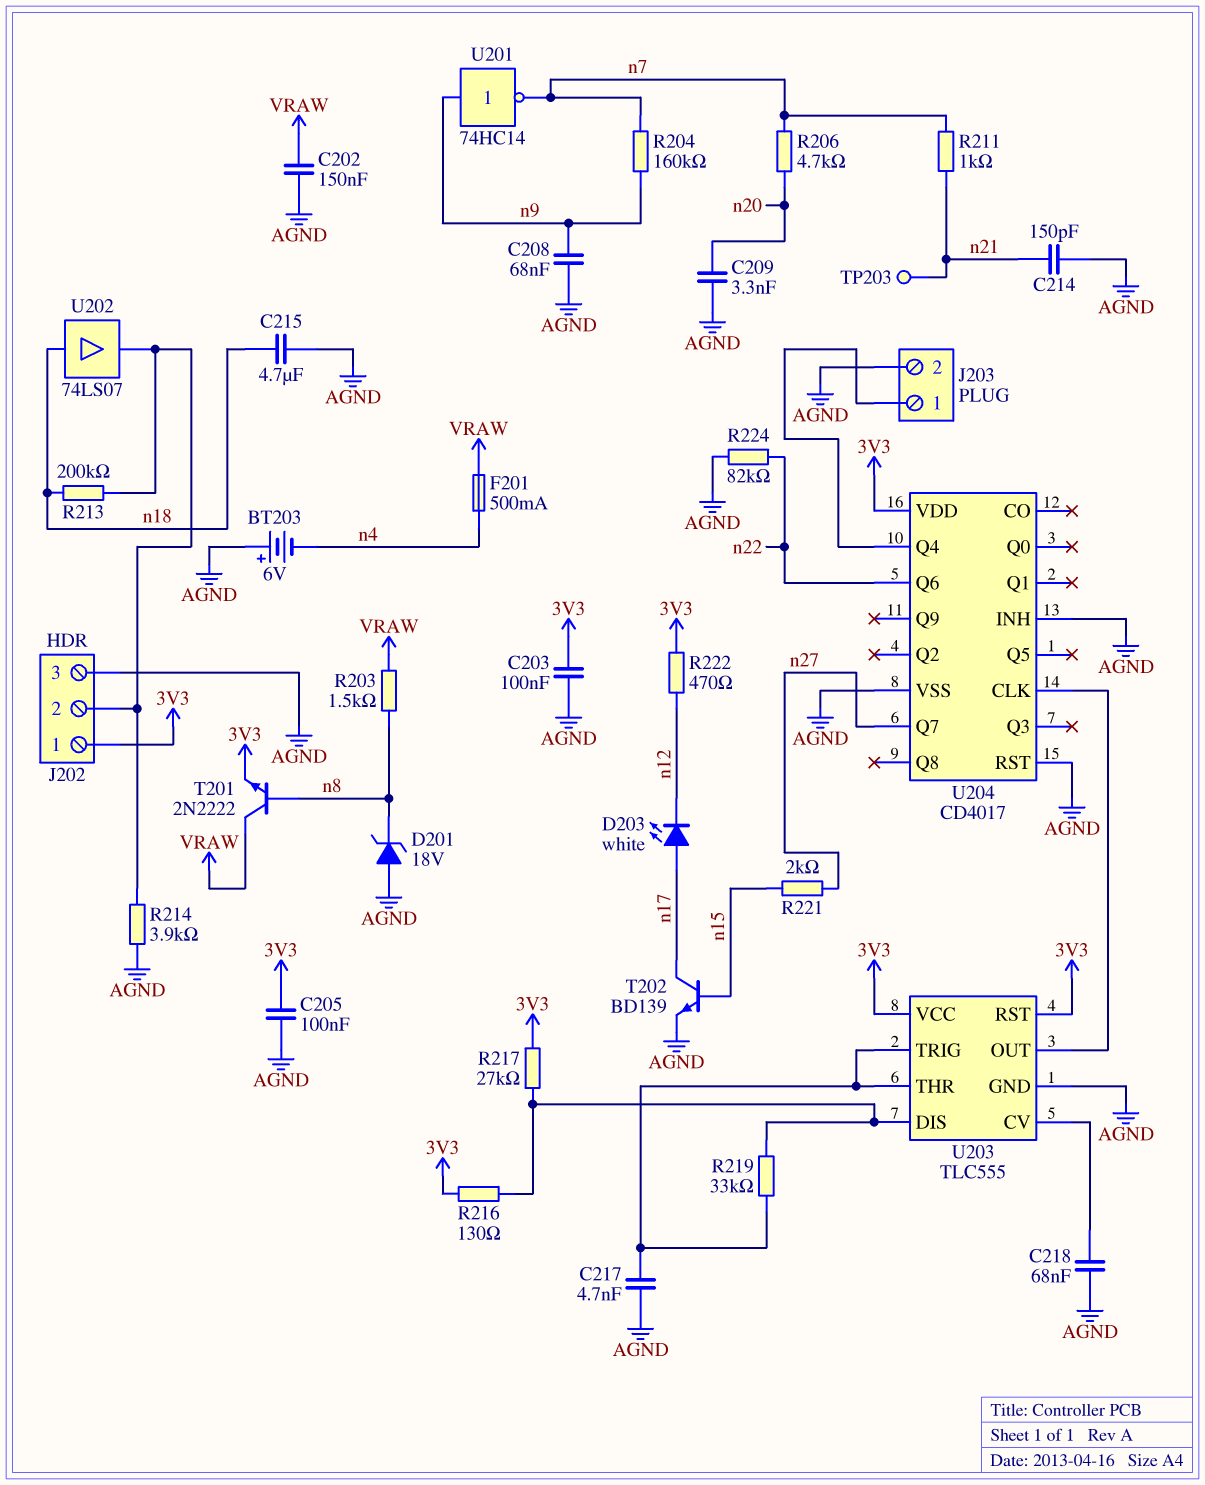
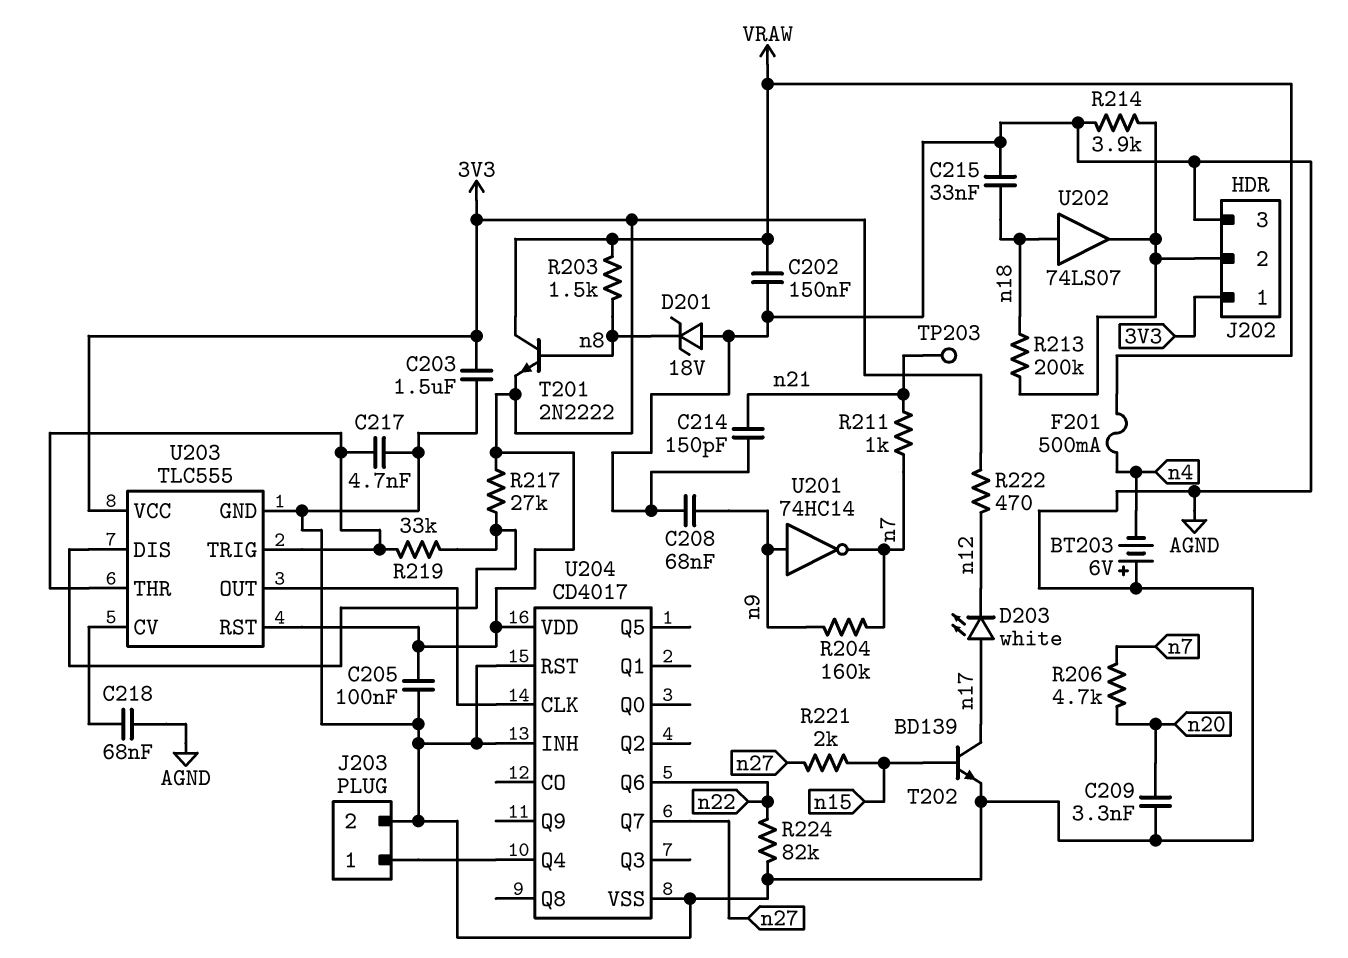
C203: 100nF (3V3, AGND) -> 1.5uF (3V3, AGND)
C215: 4.7uF (AGND, n18) -> 33nF (AGND, n18)
R216: 130 (3V3, U203/DIS) -> none

